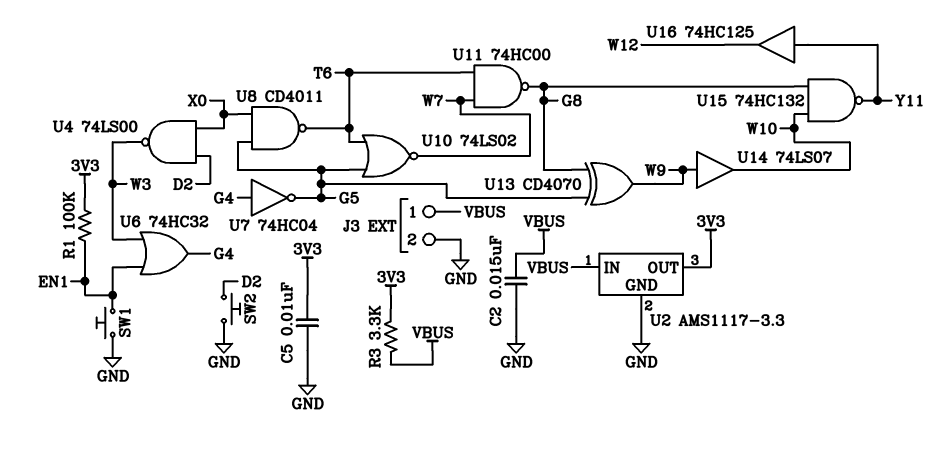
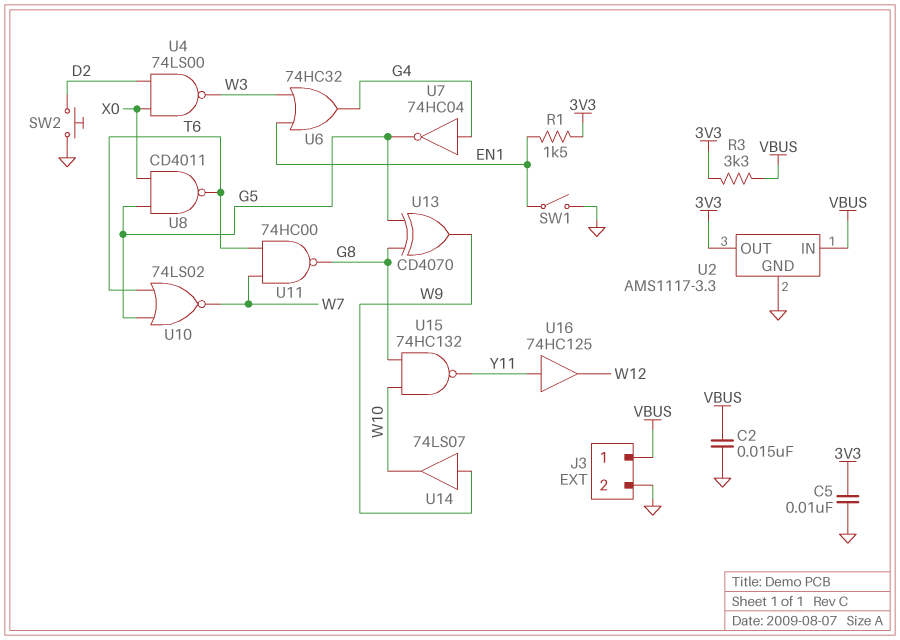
R1: 100k (3V3, EN1) -> 1.5k (3V3, EN1)
SW1: button (EN1, GND) -> switch (EN1, GND)

